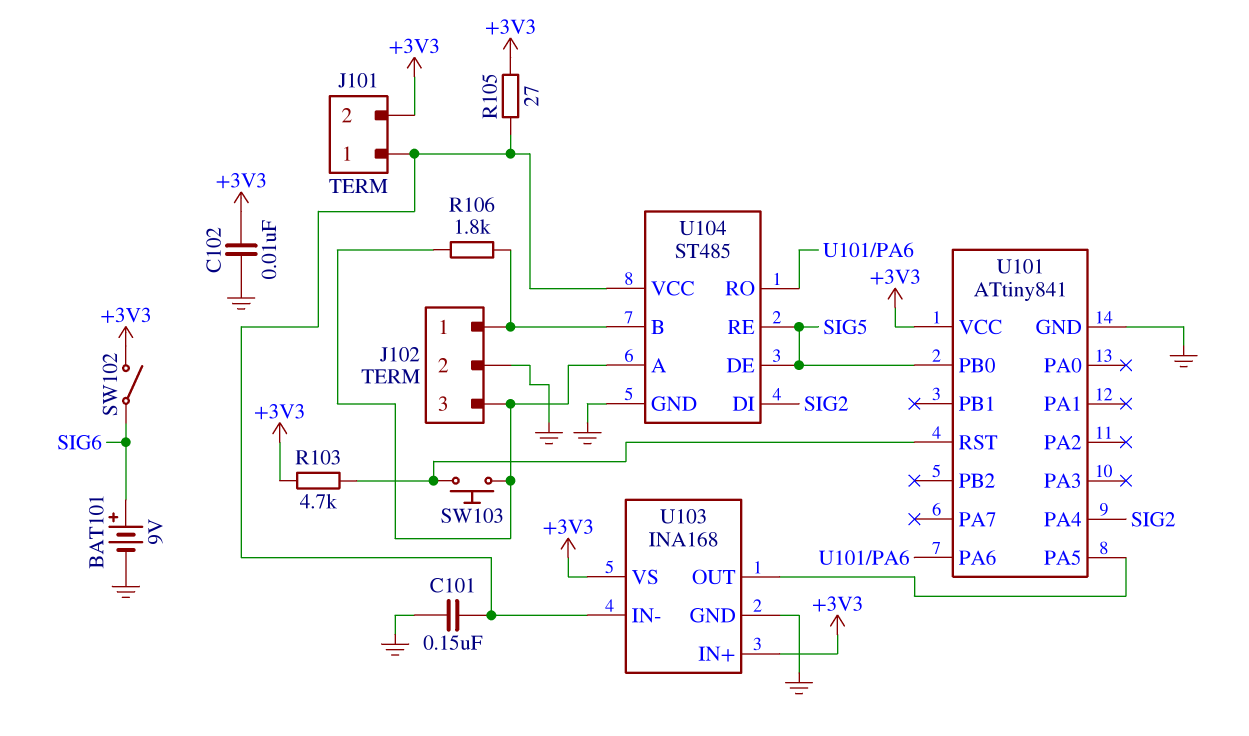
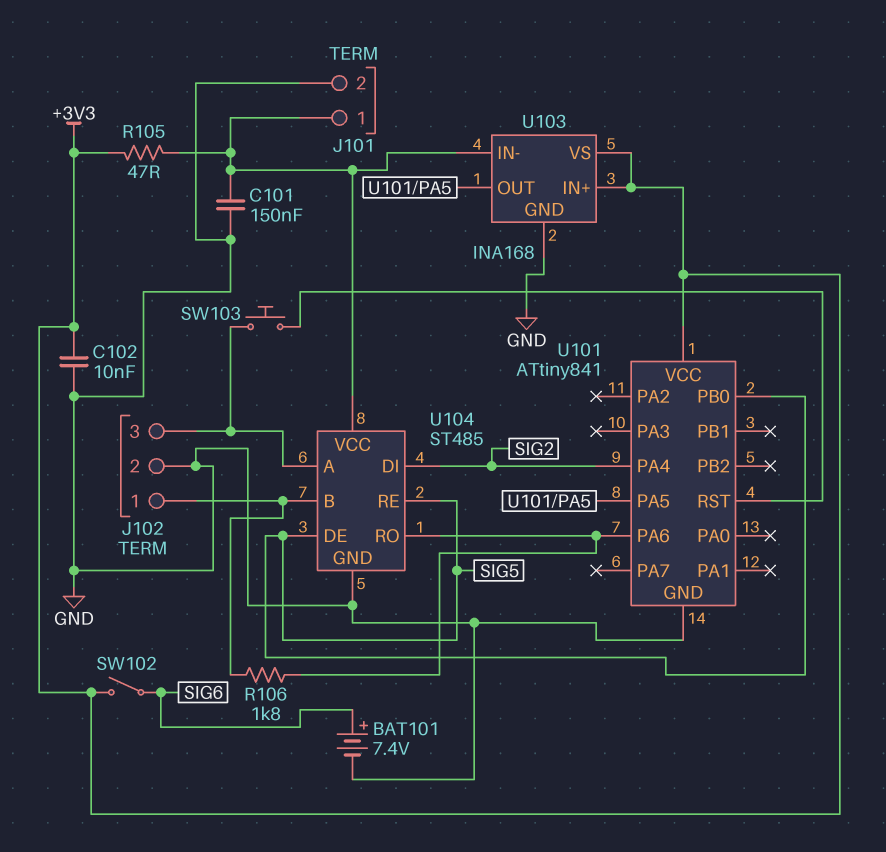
BAT101: 9V (plus SIG6, minus GND) -> 7.4V (plus SIG6, minus GND)
J101 pin 2: +3V3 -> GND
R103: 4.7k (+3V3, U101/RST) -> none
R105: 27 (+3V3, J101/1) -> 47 (+3V3, J101/1)
R106: 1.8k (J102/1, J102/3) -> 1.8k (J102/1, U101/PA6)

